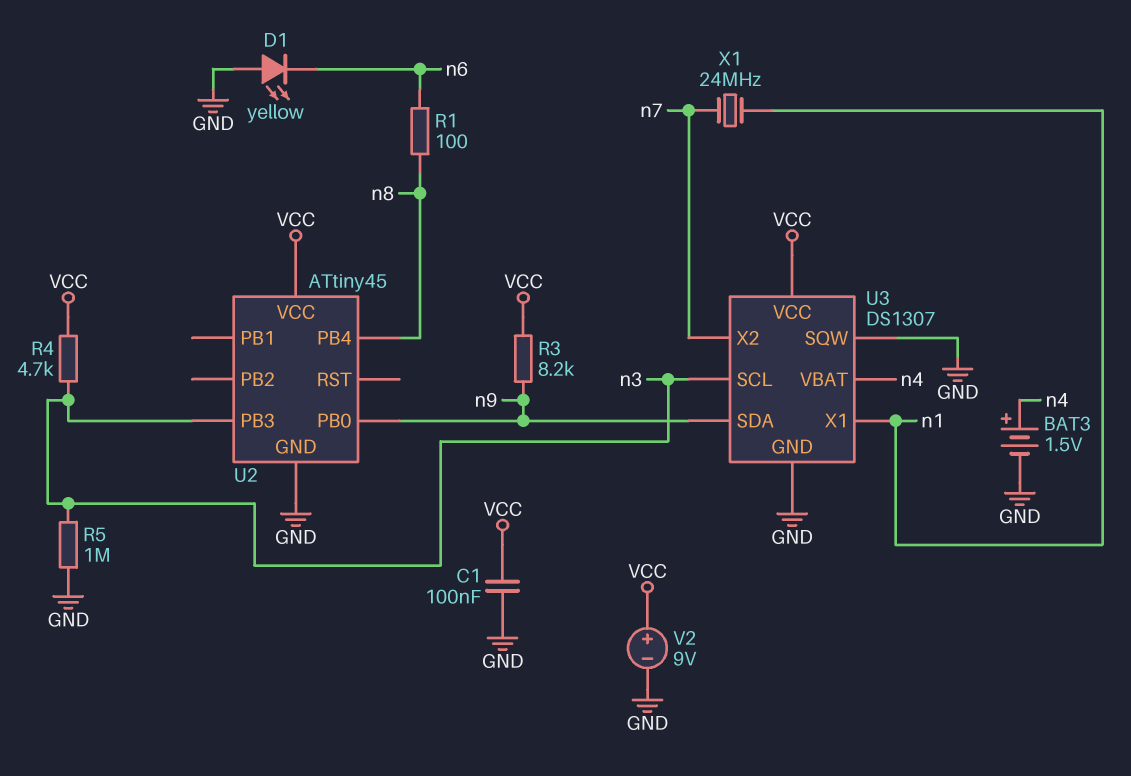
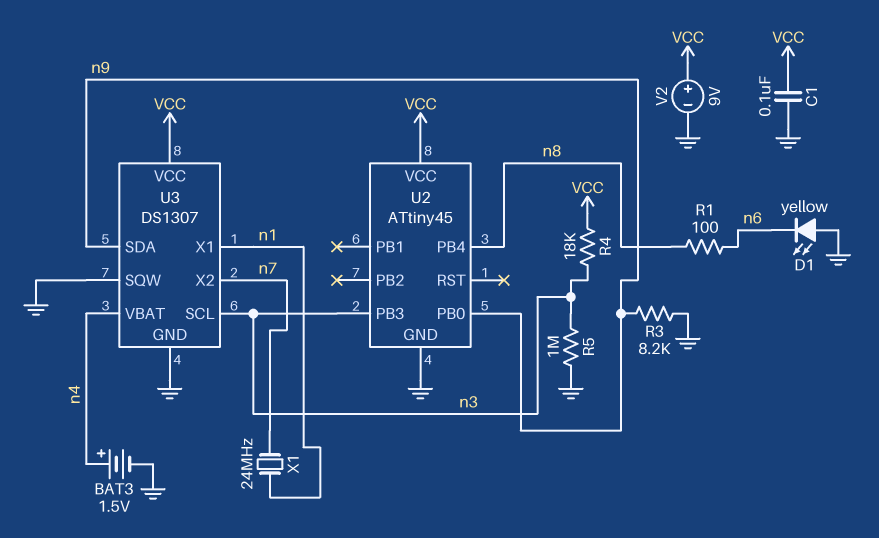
R3: 8.2k (VCC, n9) -> 8.2k (GND, n9)
R4: 4.7k (VCC, n3) -> 18k (VCC, n3)

